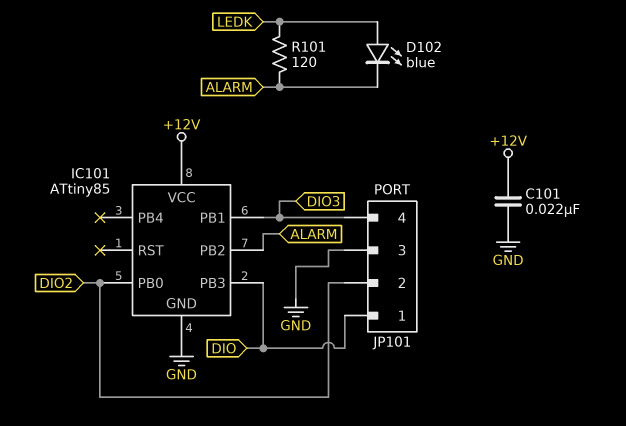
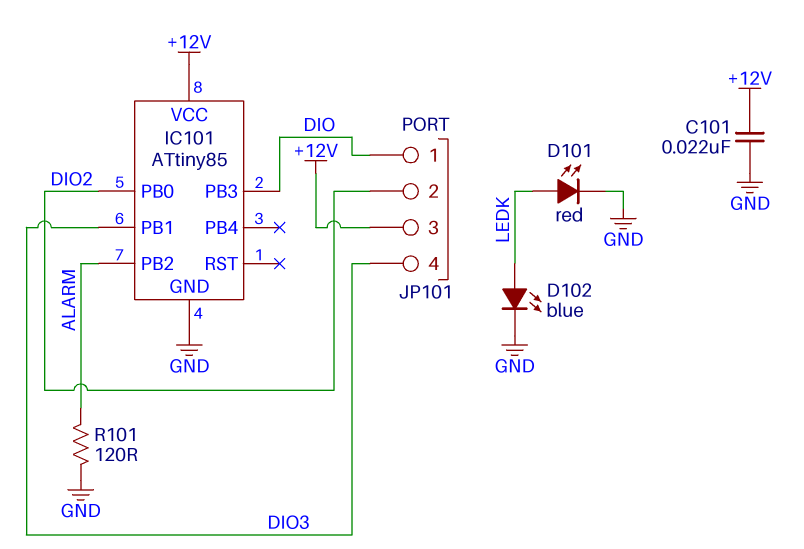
D101: none -> LED red (A LEDK, K GND)
D102: LED blue (A LEDK, K ALARM) -> LED blue (A LEDK, K GND)
JP101 pin 3: GND -> +12V
R101: 120 (ALARM, LEDK) -> 120 (ALARM, GND)

